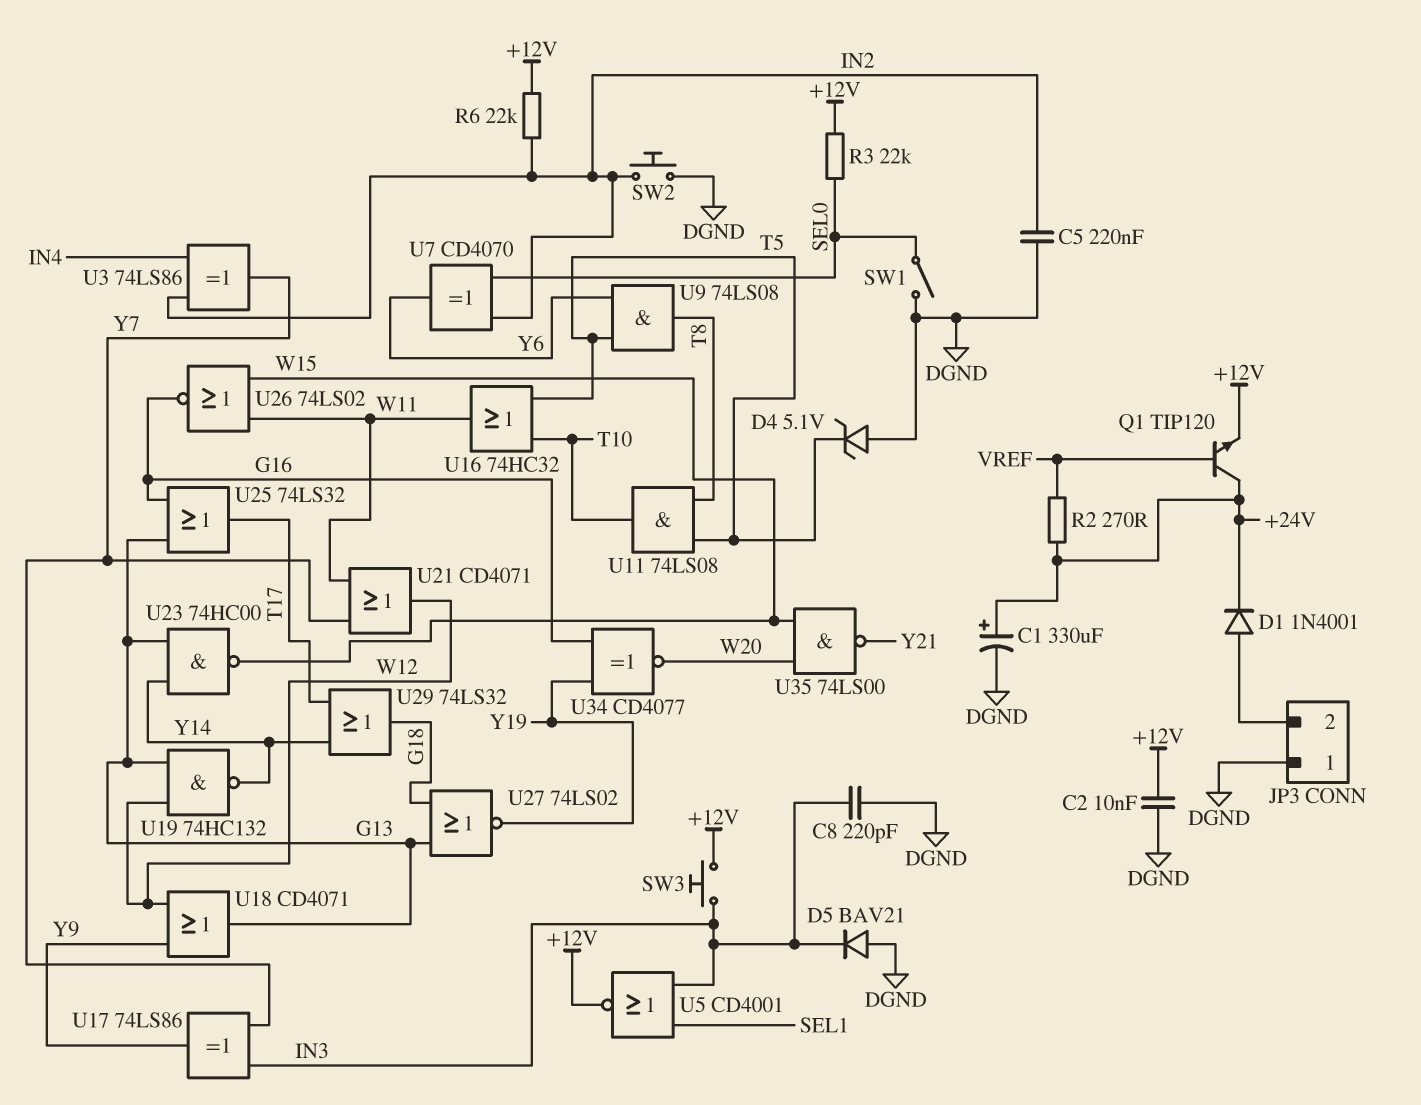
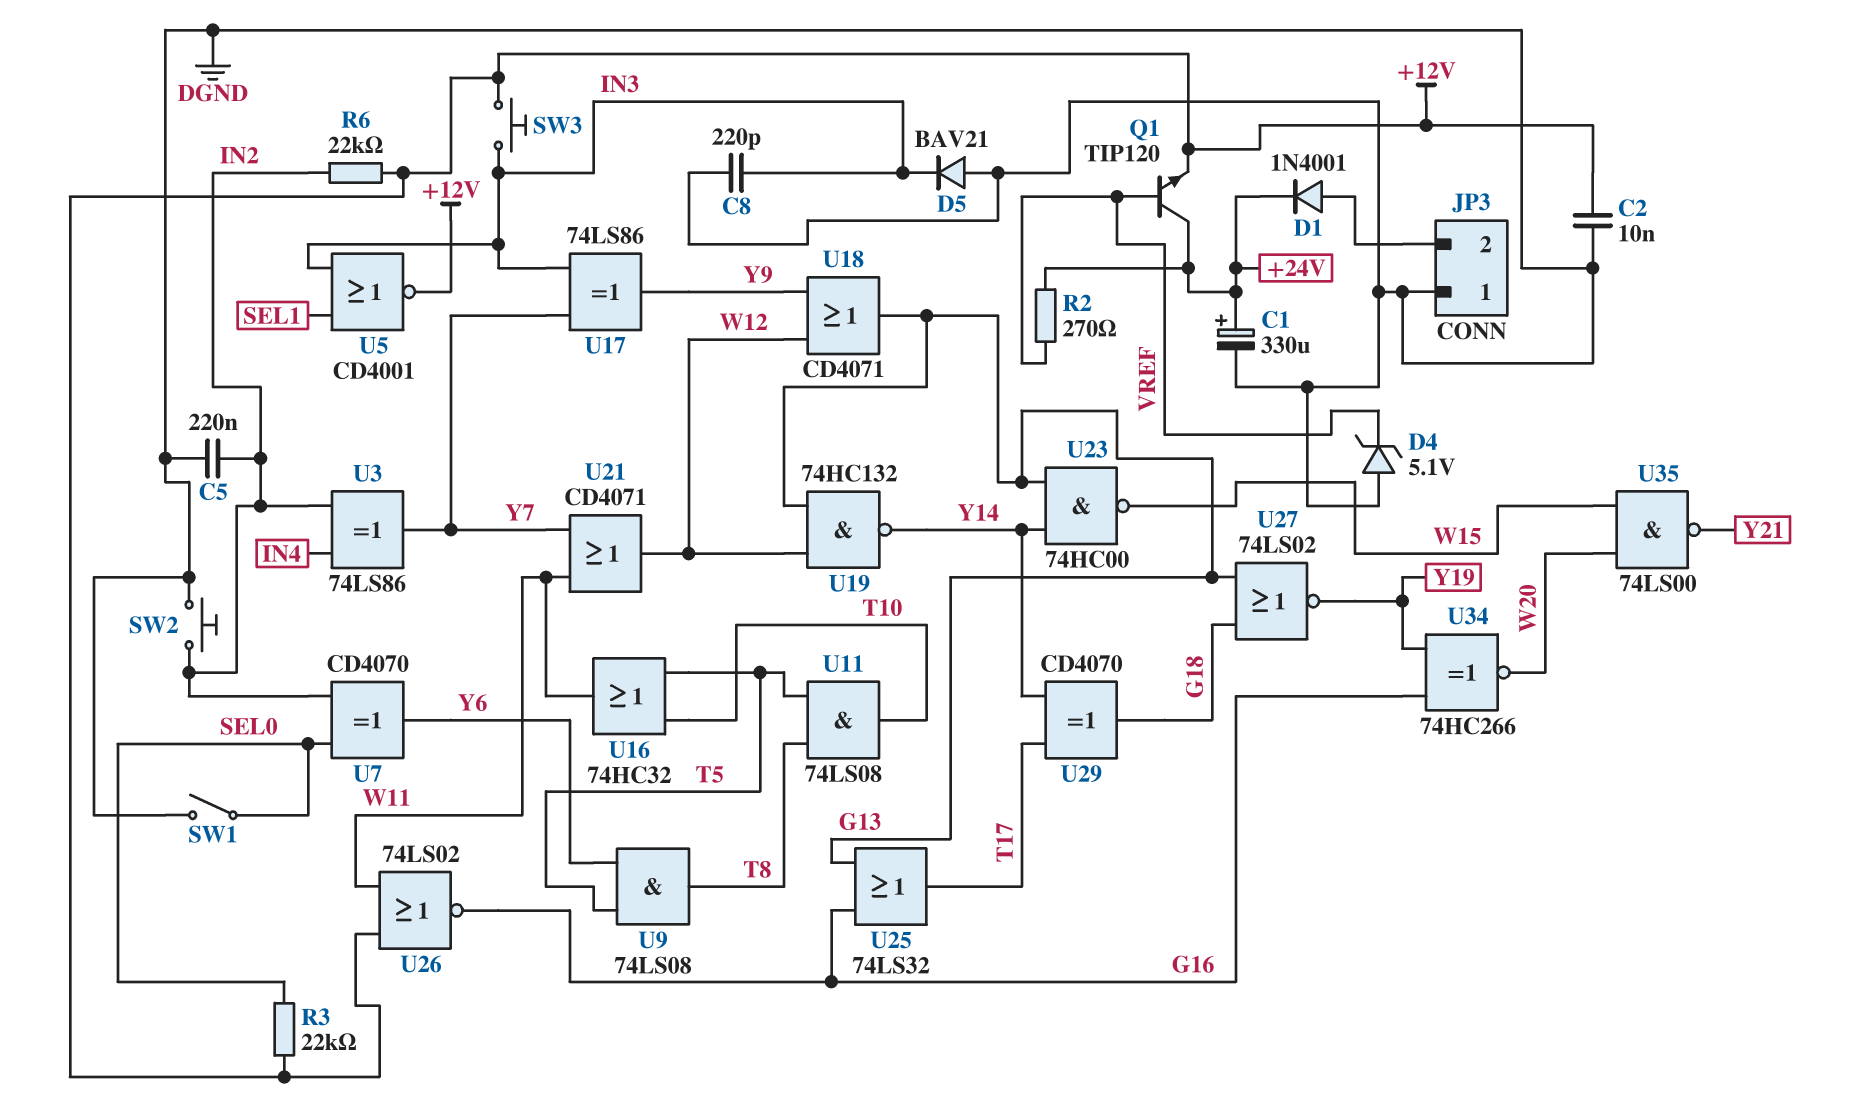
D4: zener 5.1V (A DGND, K T5) -> zener 5.1V (A DGND, K VREF)
U26: NOR 74LS02 (in W11, in W15, out G16) -> NOR 74LS02 (in +12V, in W11, out G16)
U29: OR 74LS32 (in T17, in Y14, out G18) -> XOR CD4070 (in T17, in Y14, out G18)
U34: XNOR CD4077 (in G16, in Y19, out W20) -> XNOR 74HC266 (in G16, in Y19, out W20)

